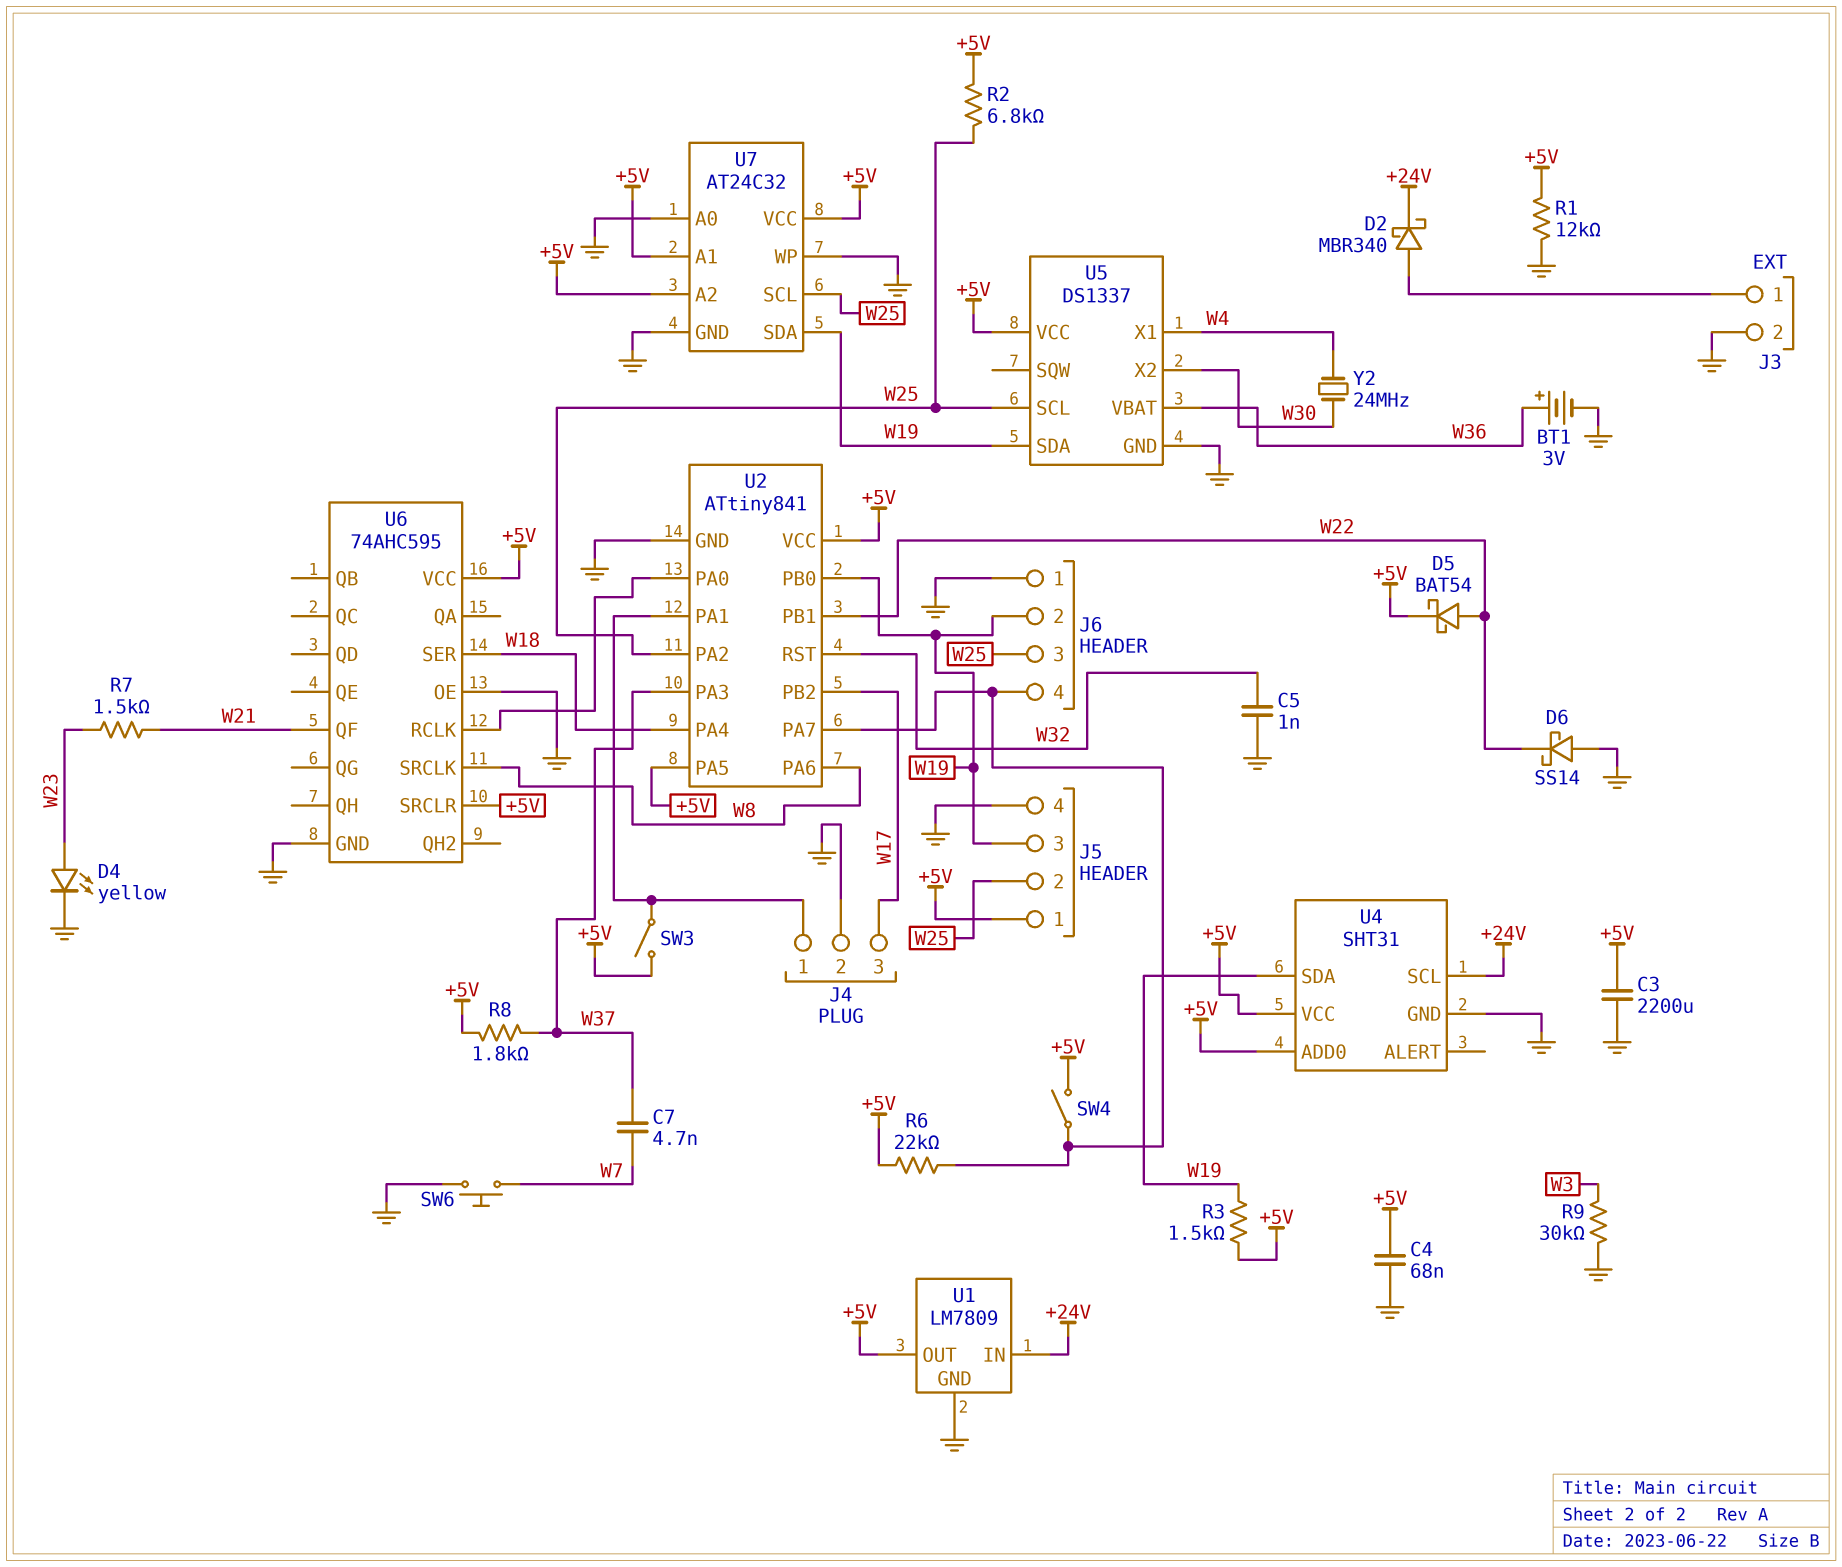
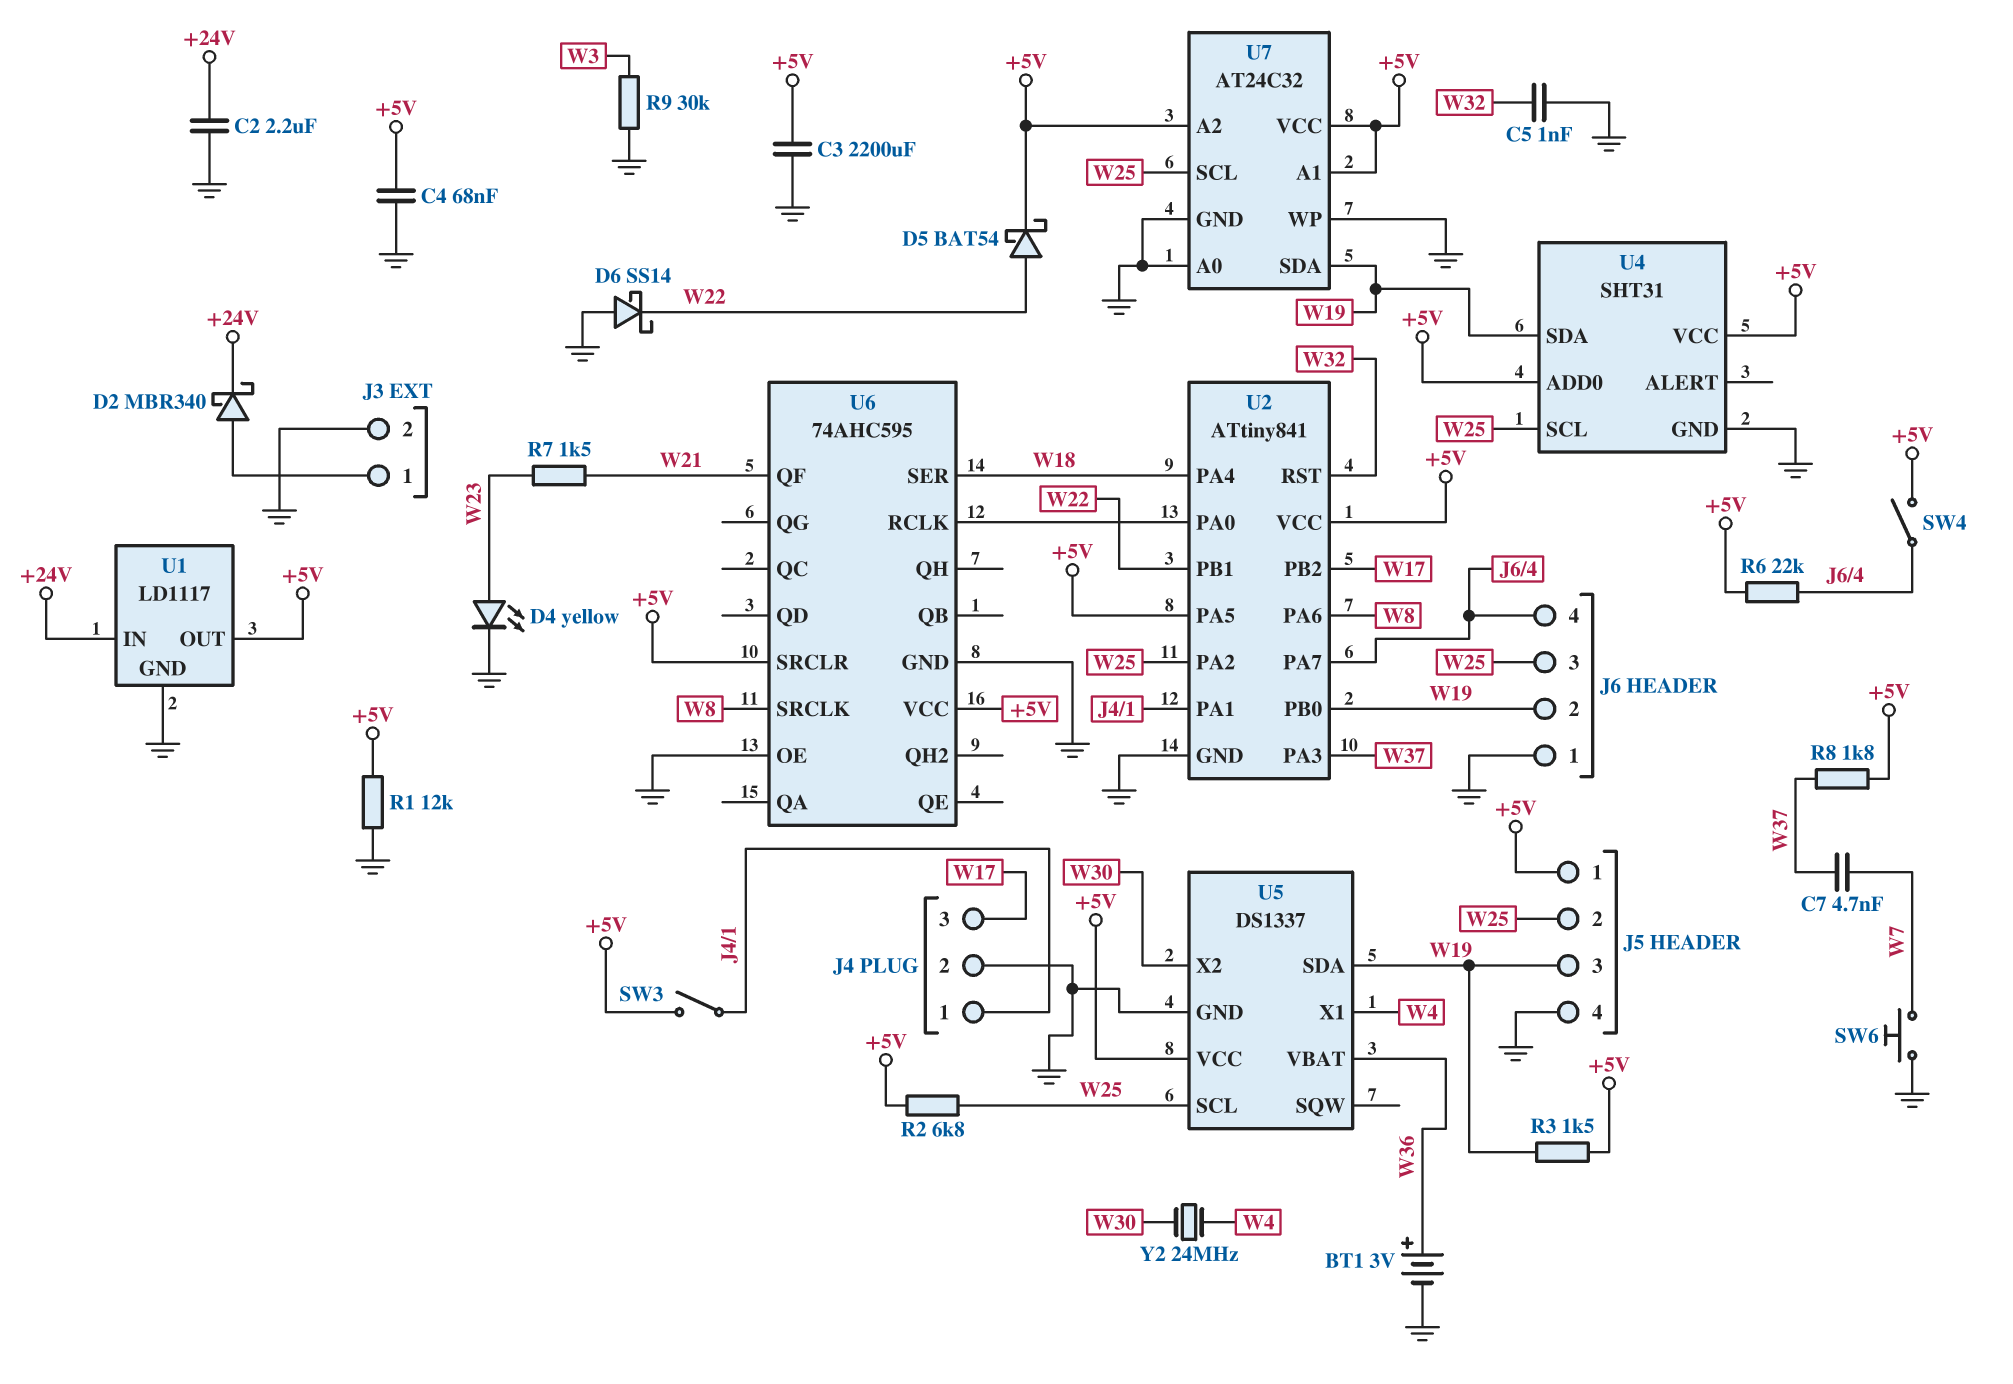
C2: none -> 2.2uF (+24V, GND)
U1: LM7809 -> LD1117
U4 pin SCL: +24V -> W25

